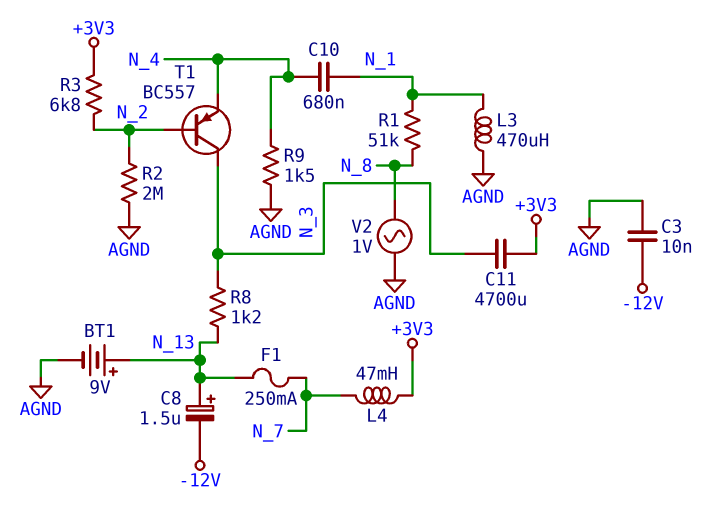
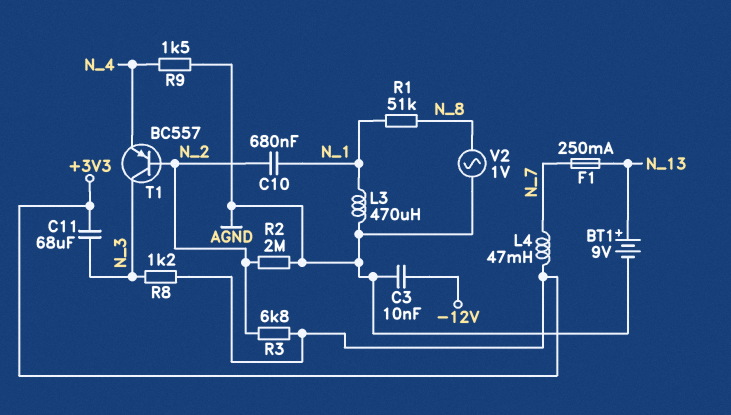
C8: 1.5uF (plus N_13, minus -12V) -> none
C10: 680nF (N_1, N_4) -> 680nF (N_1, N_2)
C11: 4700uF (+3V3, N_3) -> 68uF (+3V3, N_3)
R8: 1.2k (N_3, N_13) -> 1.2k (+3V3, N_3)

